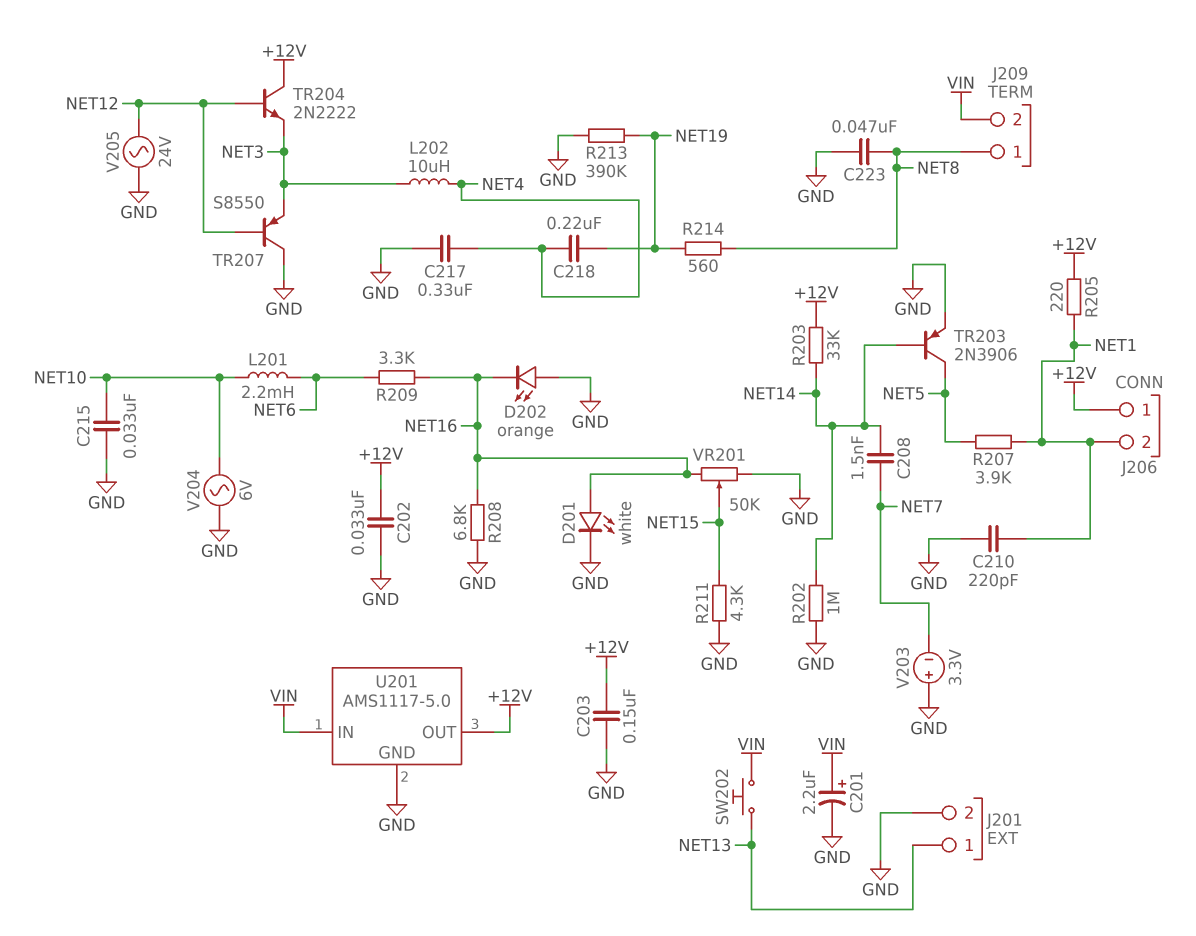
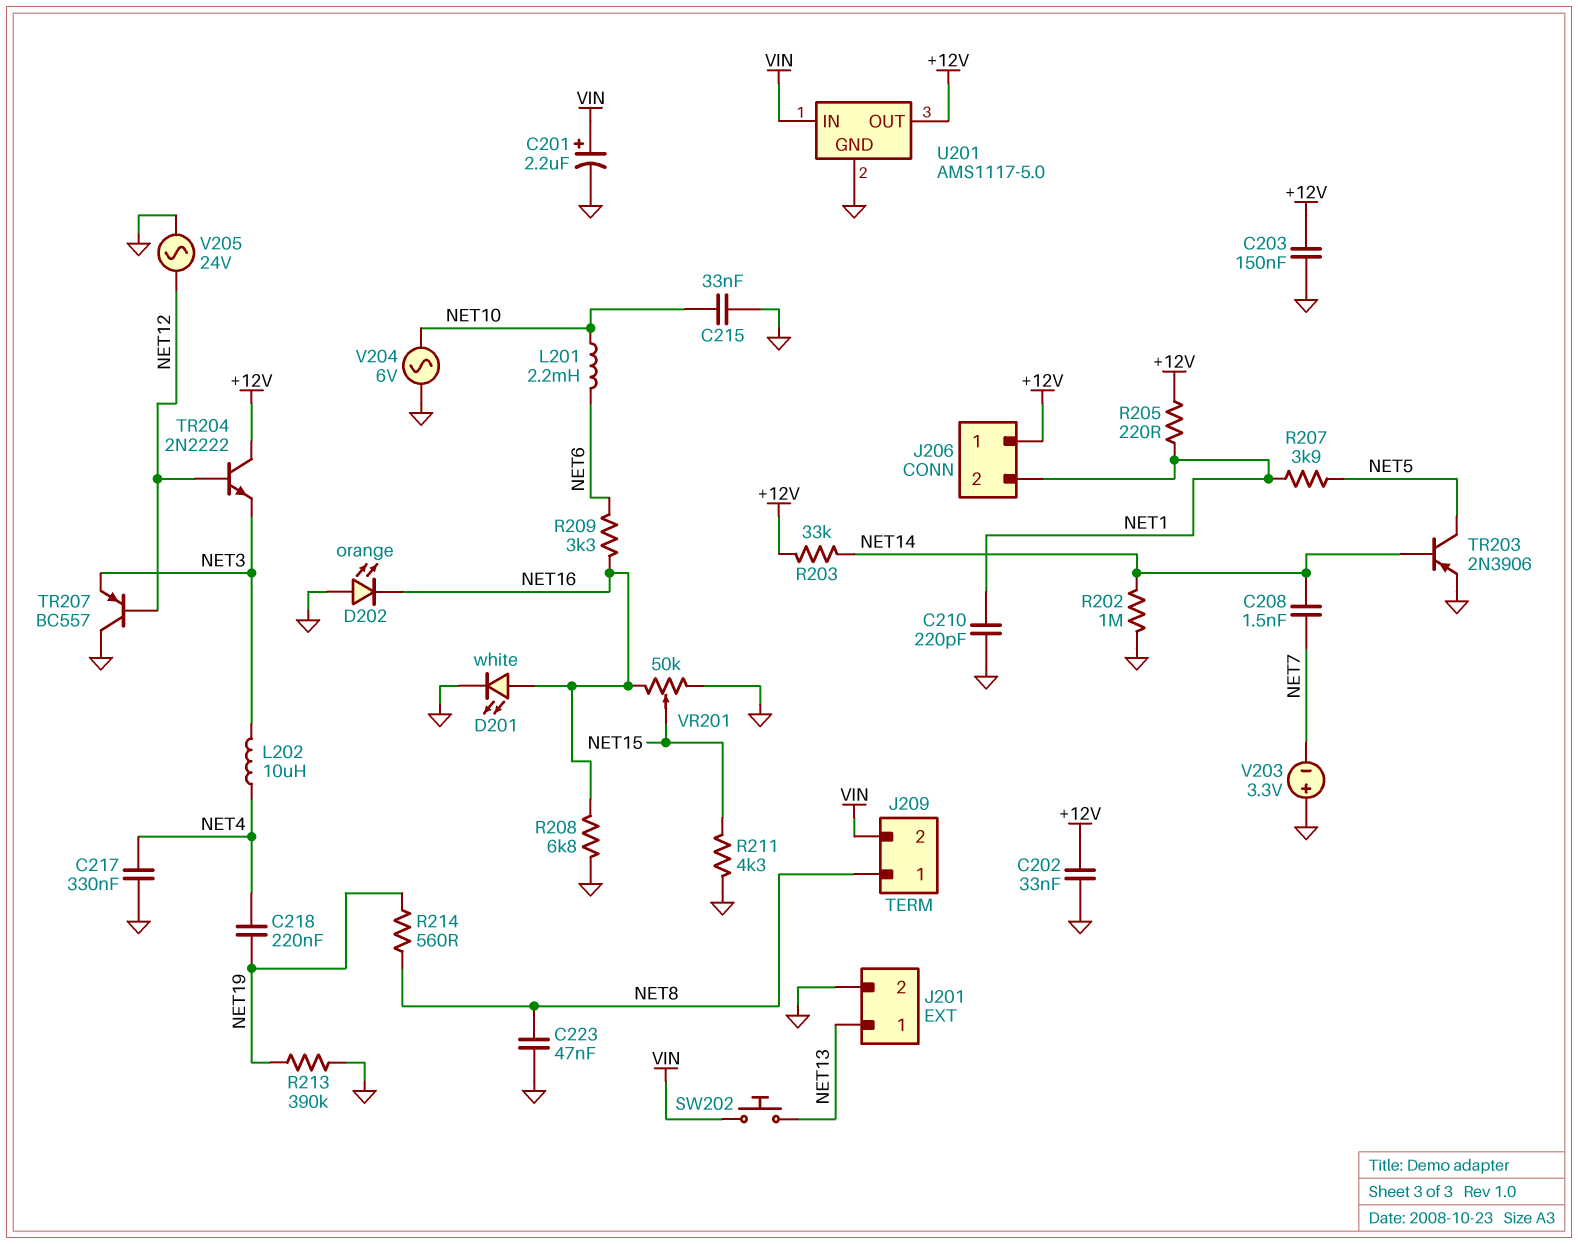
TR207: PNP S8550 (B NET12, C GND, E NET3) -> PNP BC557 (B NET12, C GND, E NET3)

